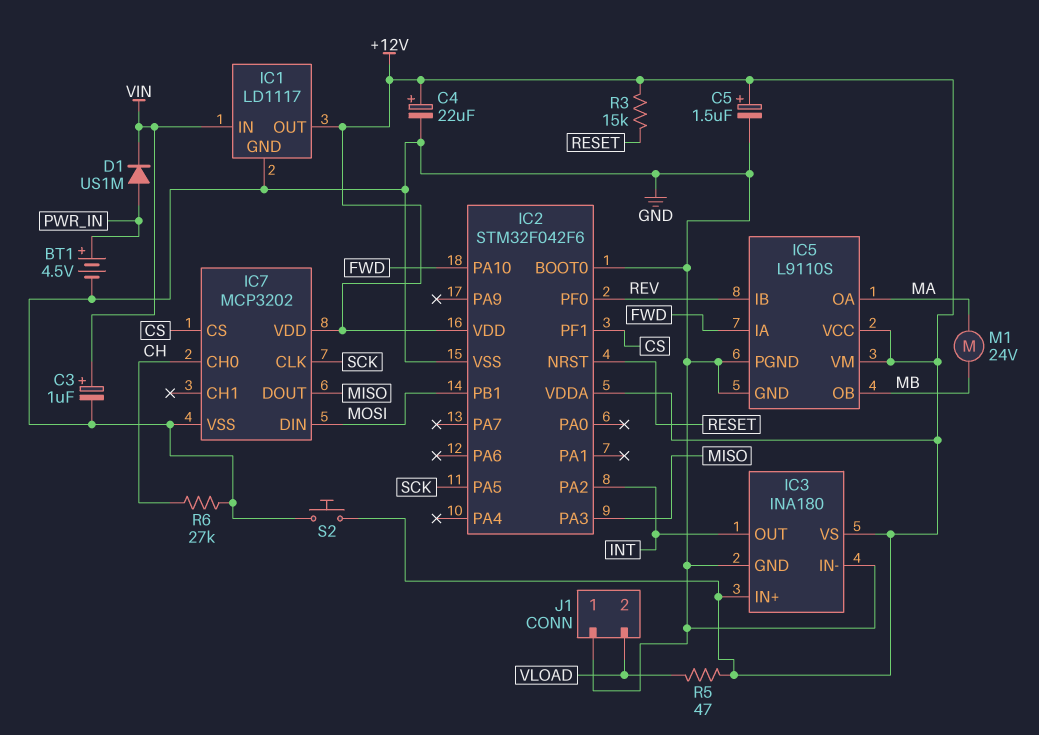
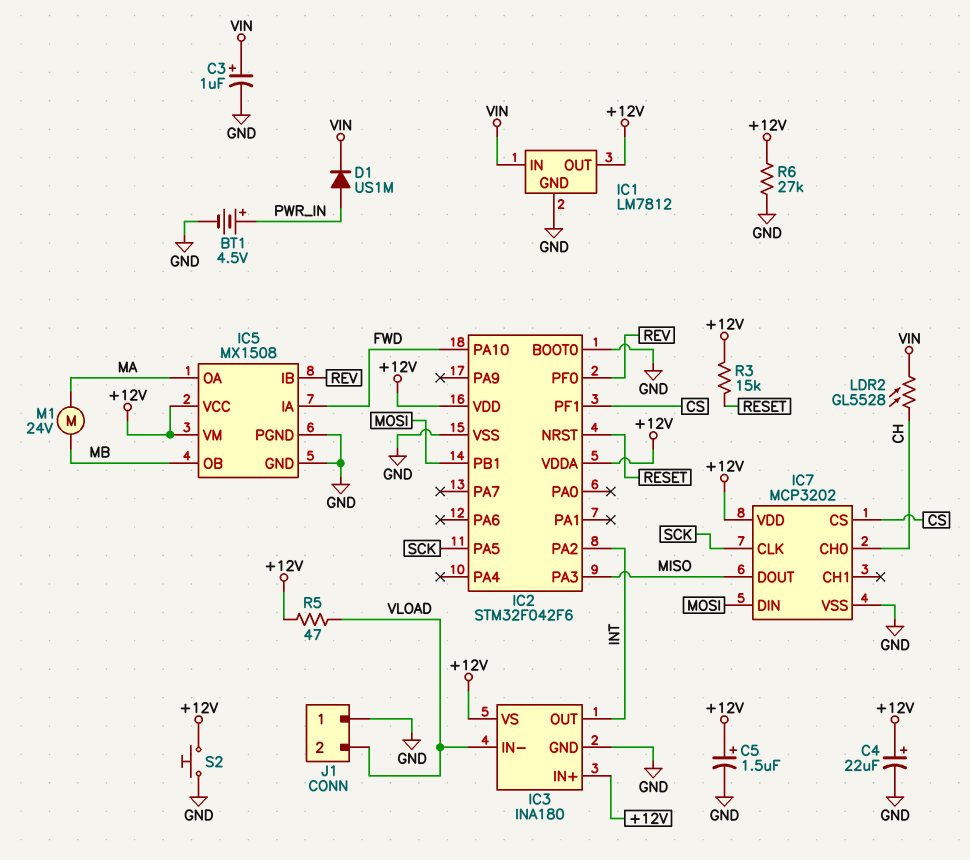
IC1: LD1117 -> LM7812
IC3 pin IN-: GND -> VLOAD
IC5: L9110S -> MX1508
LDR2: none -> GL5528 (CH, VIN)
R6: 27k (CH, GND) -> 27k (+12V, GND)

